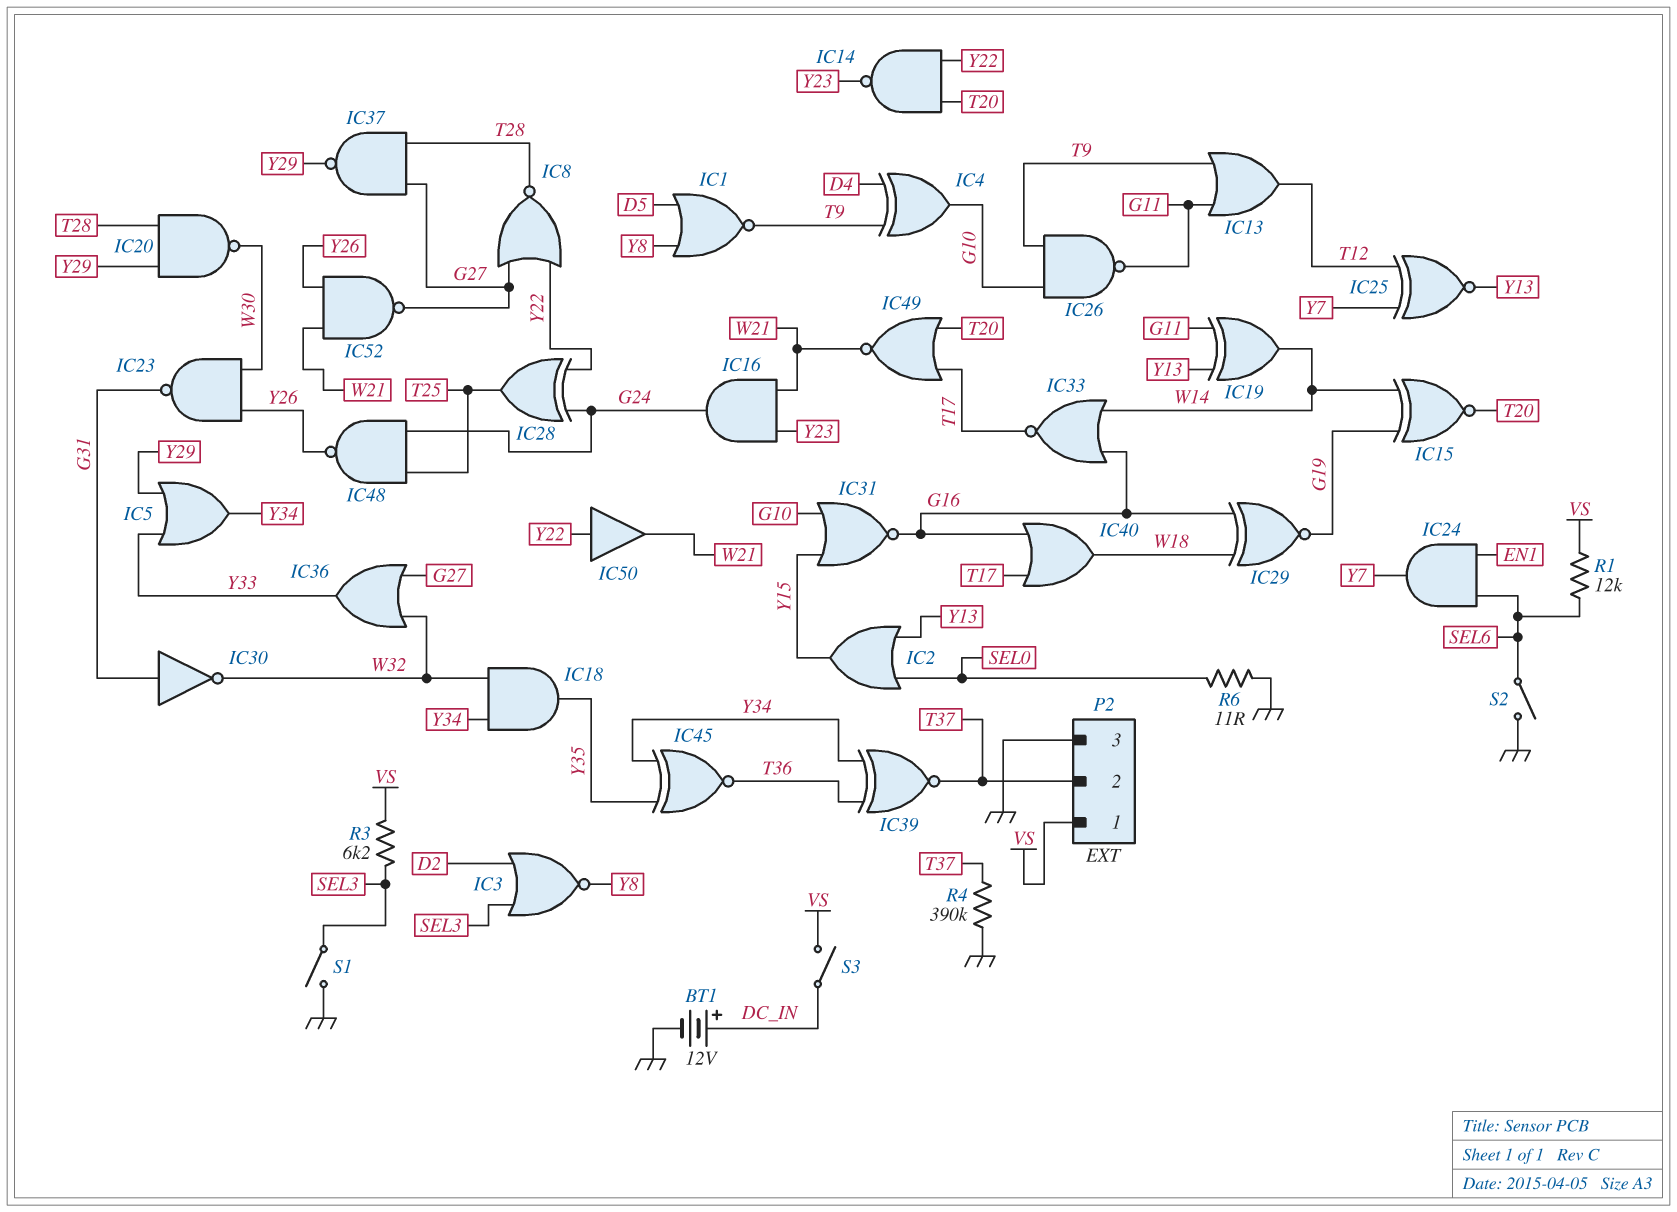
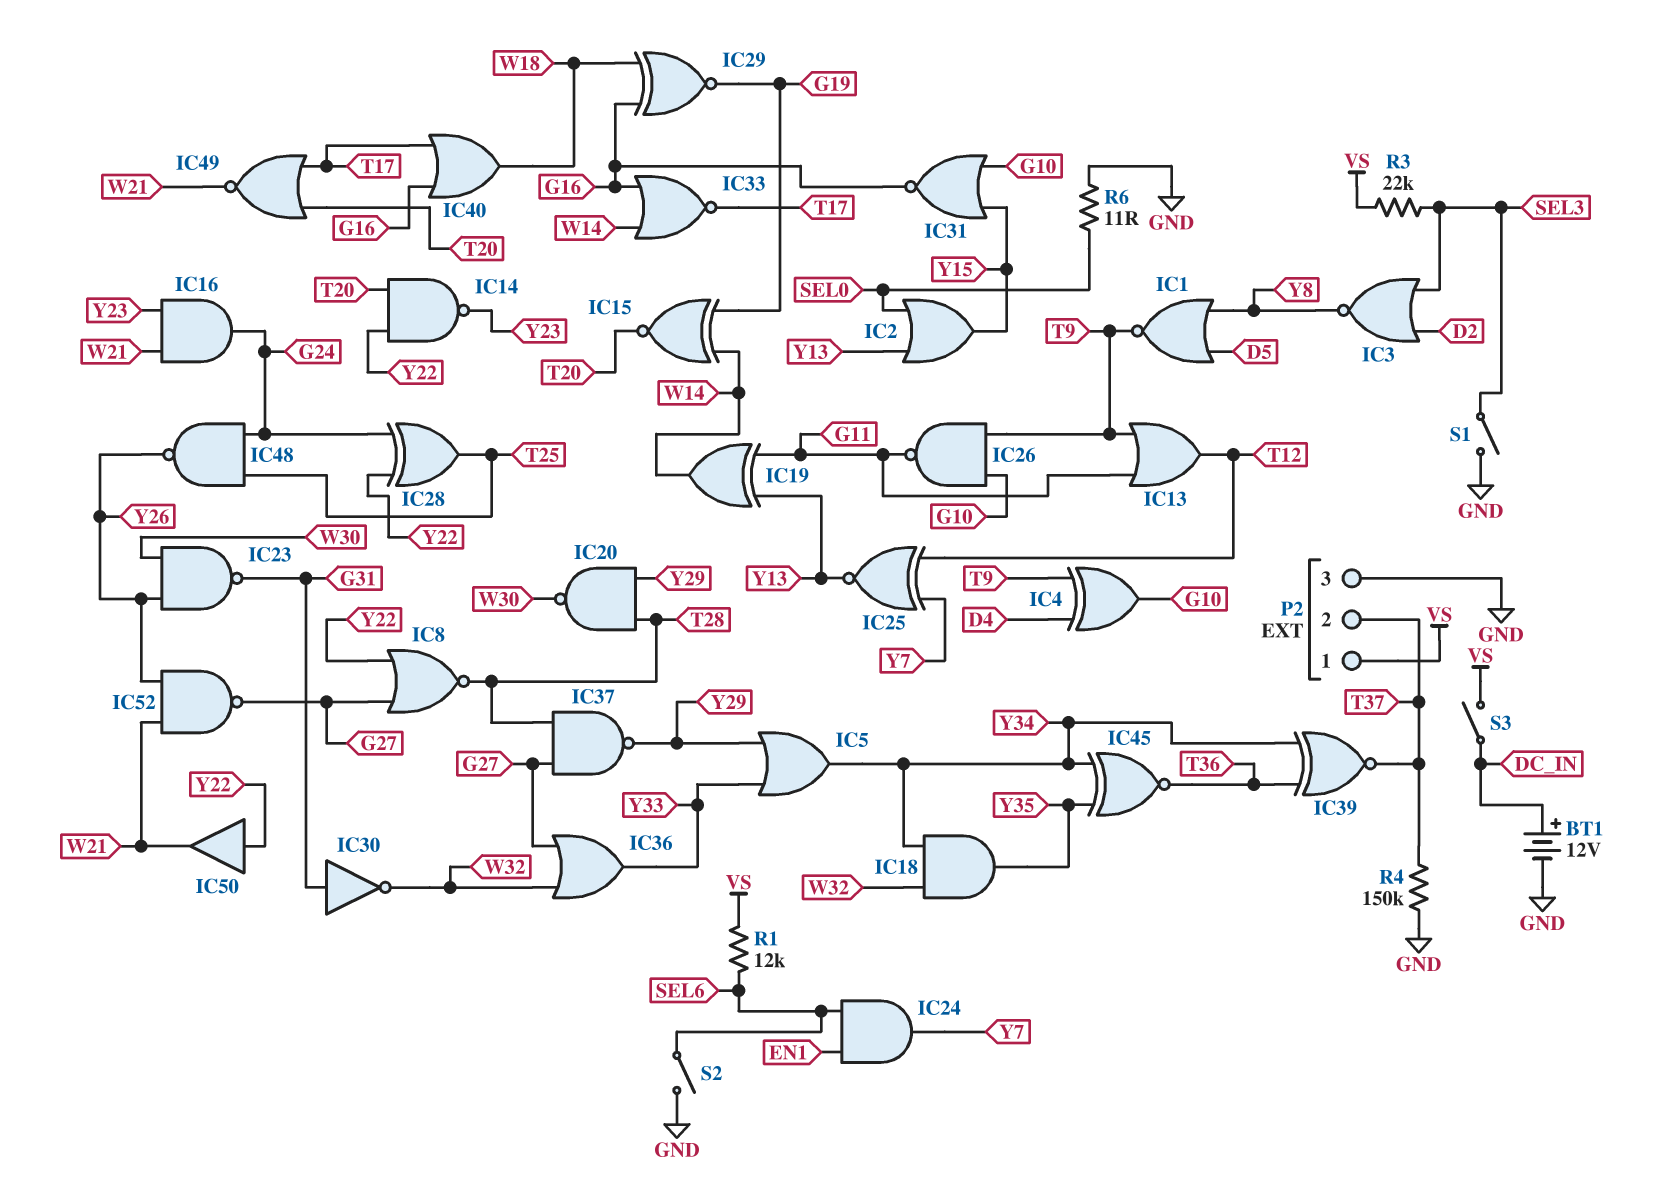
R3: 6.2k (SEL3, VS) -> 22k (SEL3, VS)
R4: 390k (GND, T37) -> 150k (GND, T37)

